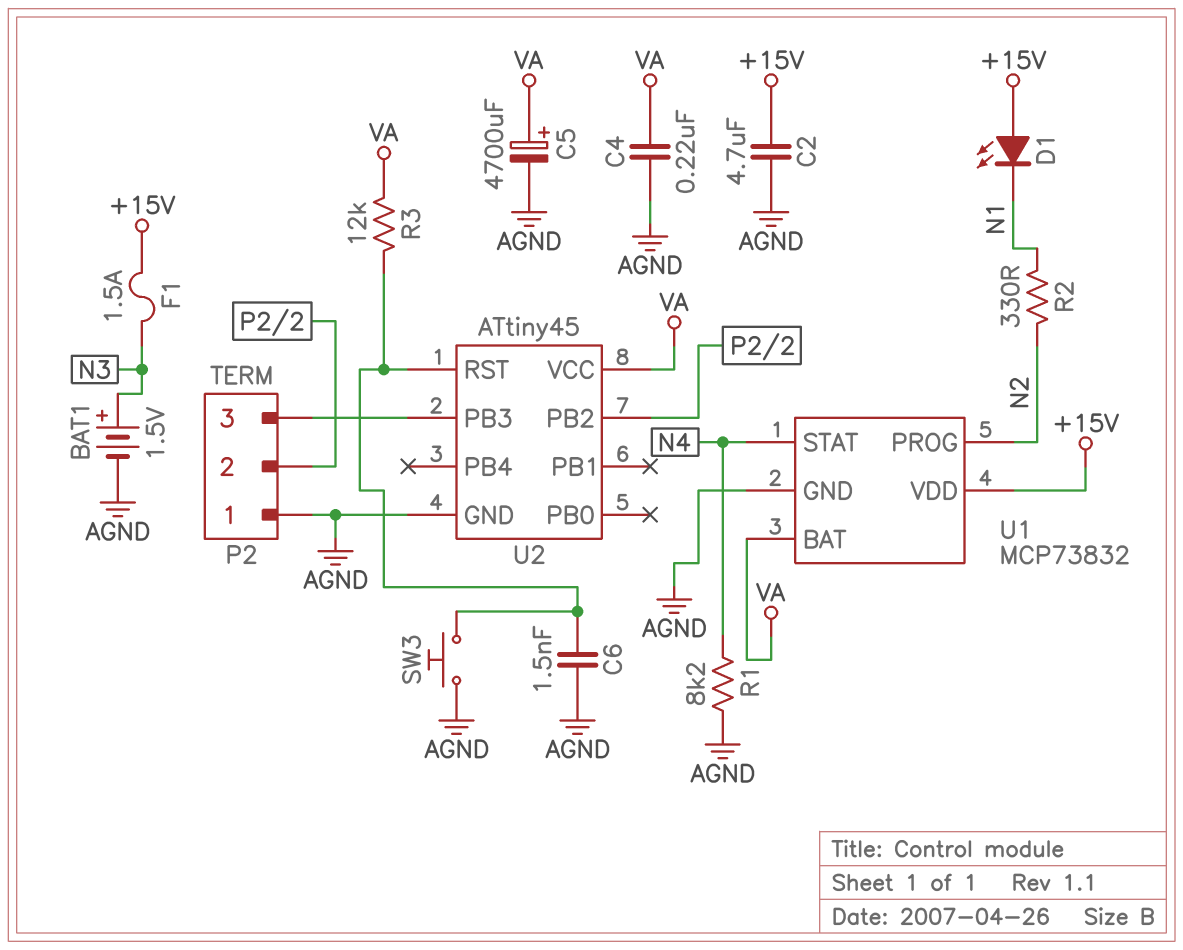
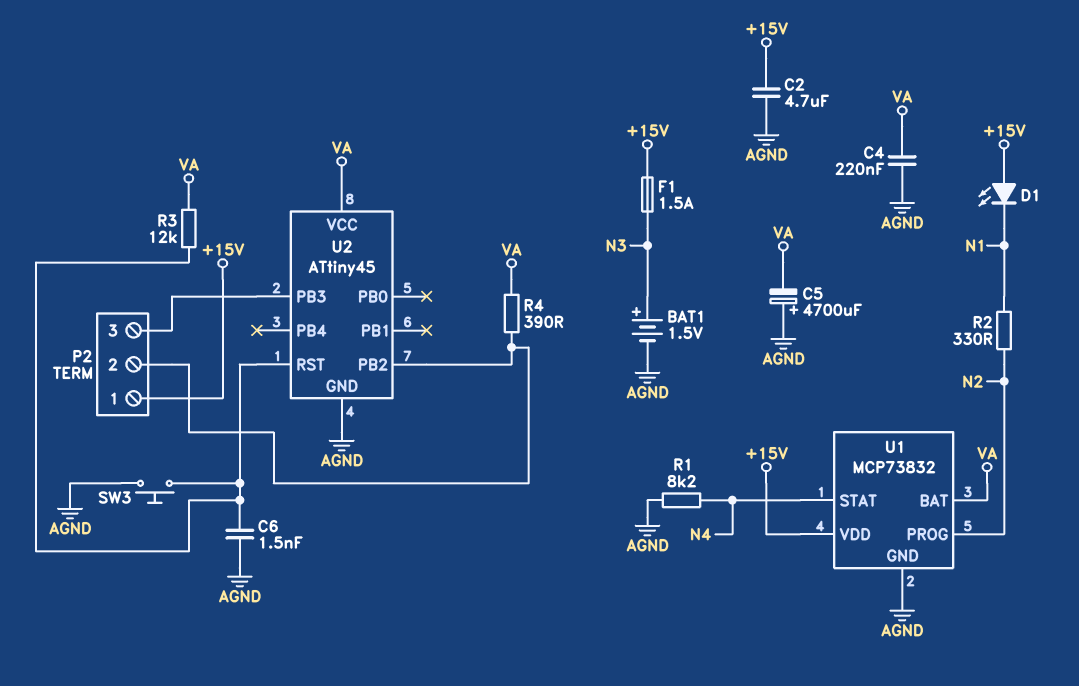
C5: 4700uF (plus VA, minus AGND) -> 4700uF (plus AGND, minus VA)
P2 pin 1: AGND -> +15V
R4: none -> 390 (P2/2, VA)

